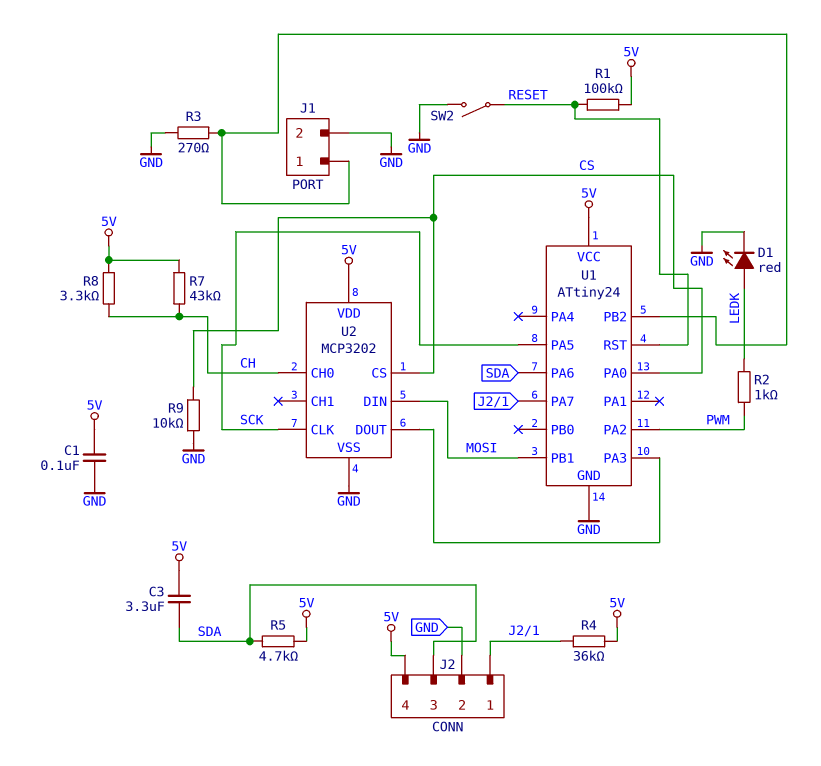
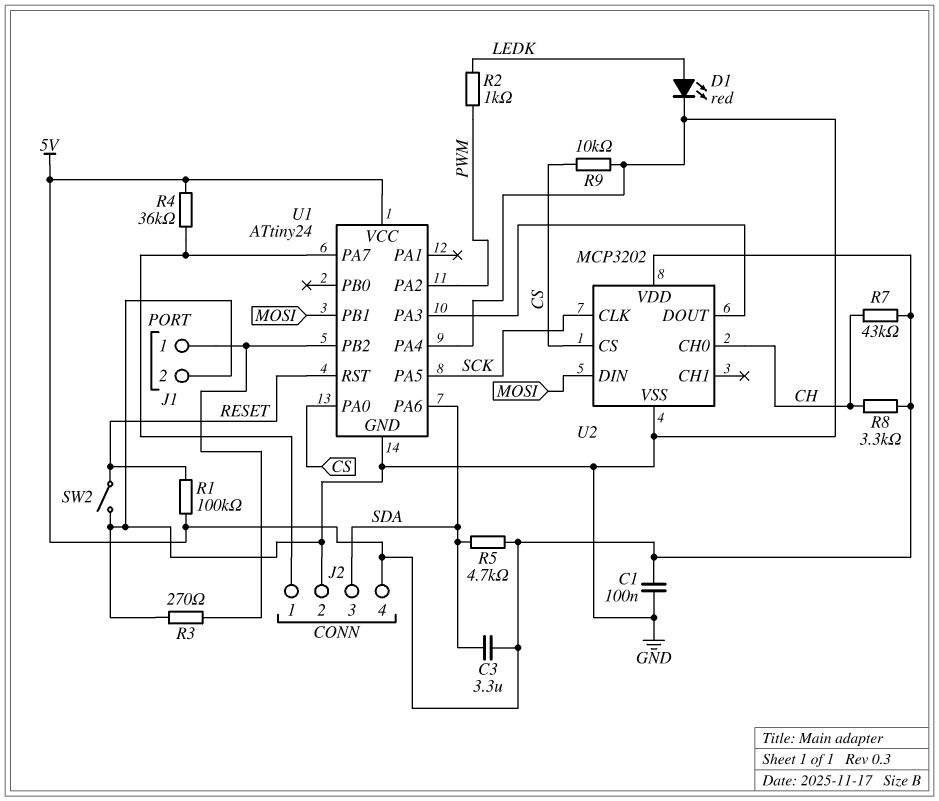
U1 pin PA4: none -> GND

